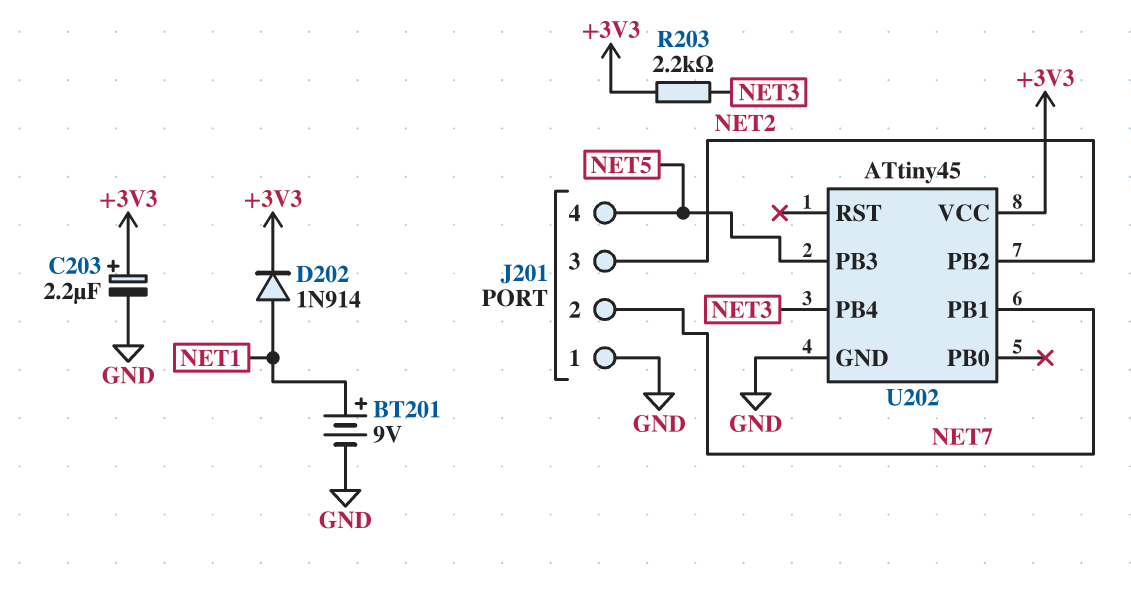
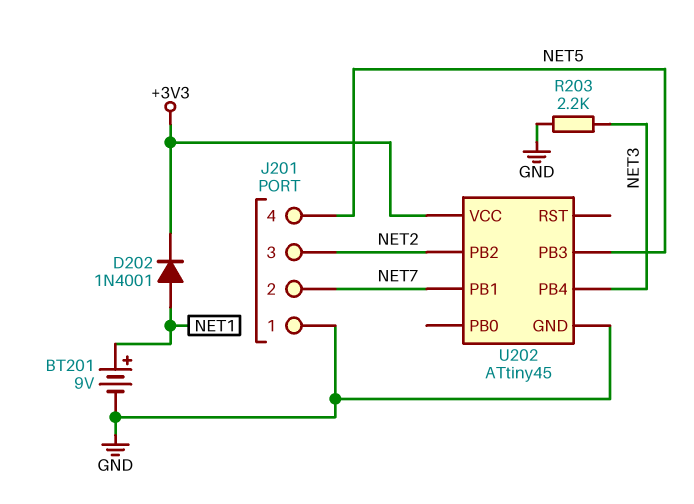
C203: 2.2uF (plus +3V3, minus GND) -> none
D202: diode 1N914 (A NET1, K +3V3) -> diode 1N4001 (A NET1, K +3V3)
R203: 2.2k (+3V3, NET3) -> 2.2k (GND, NET3)

